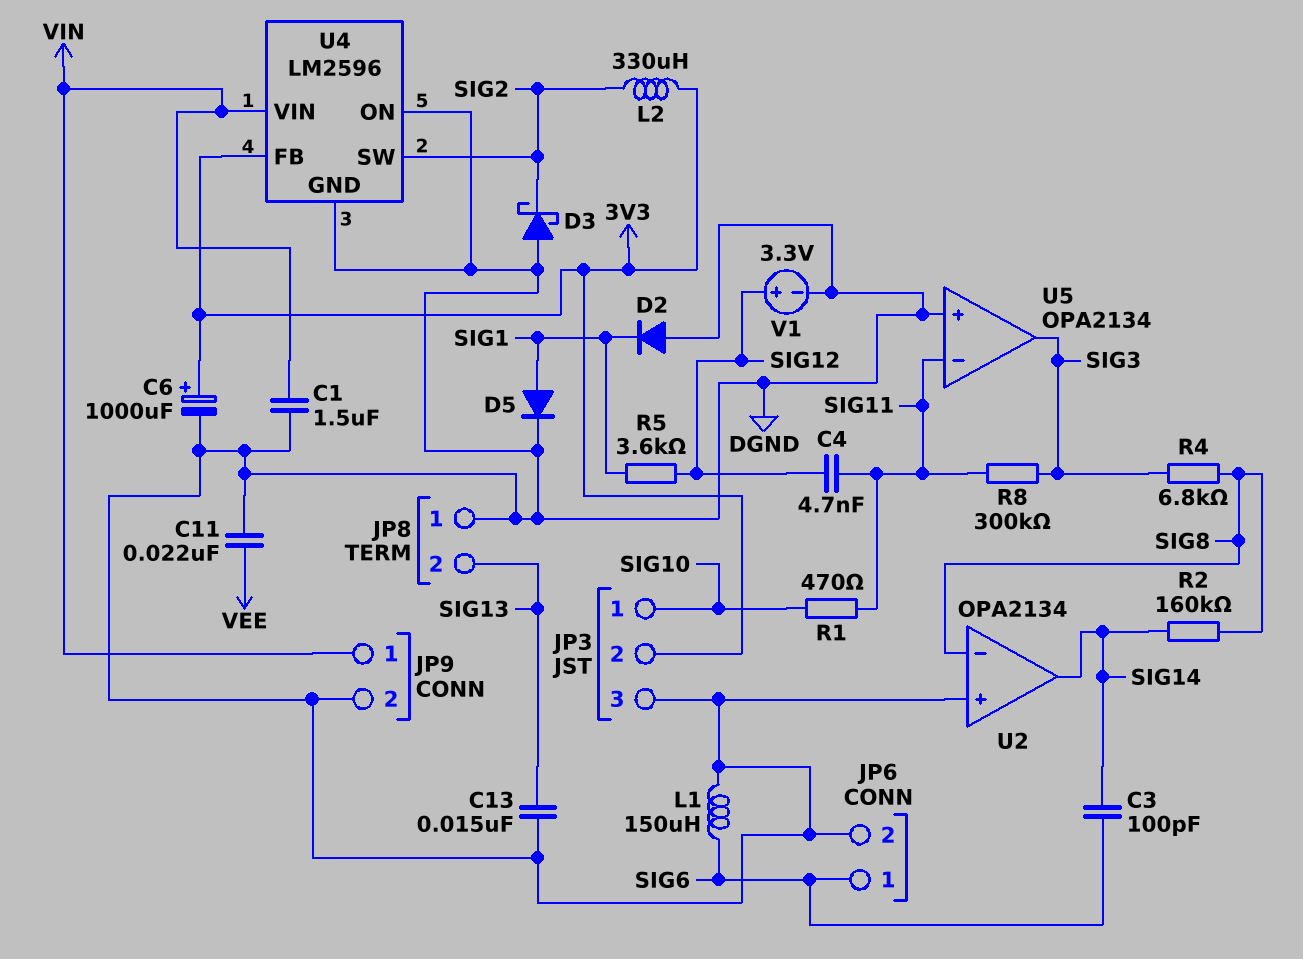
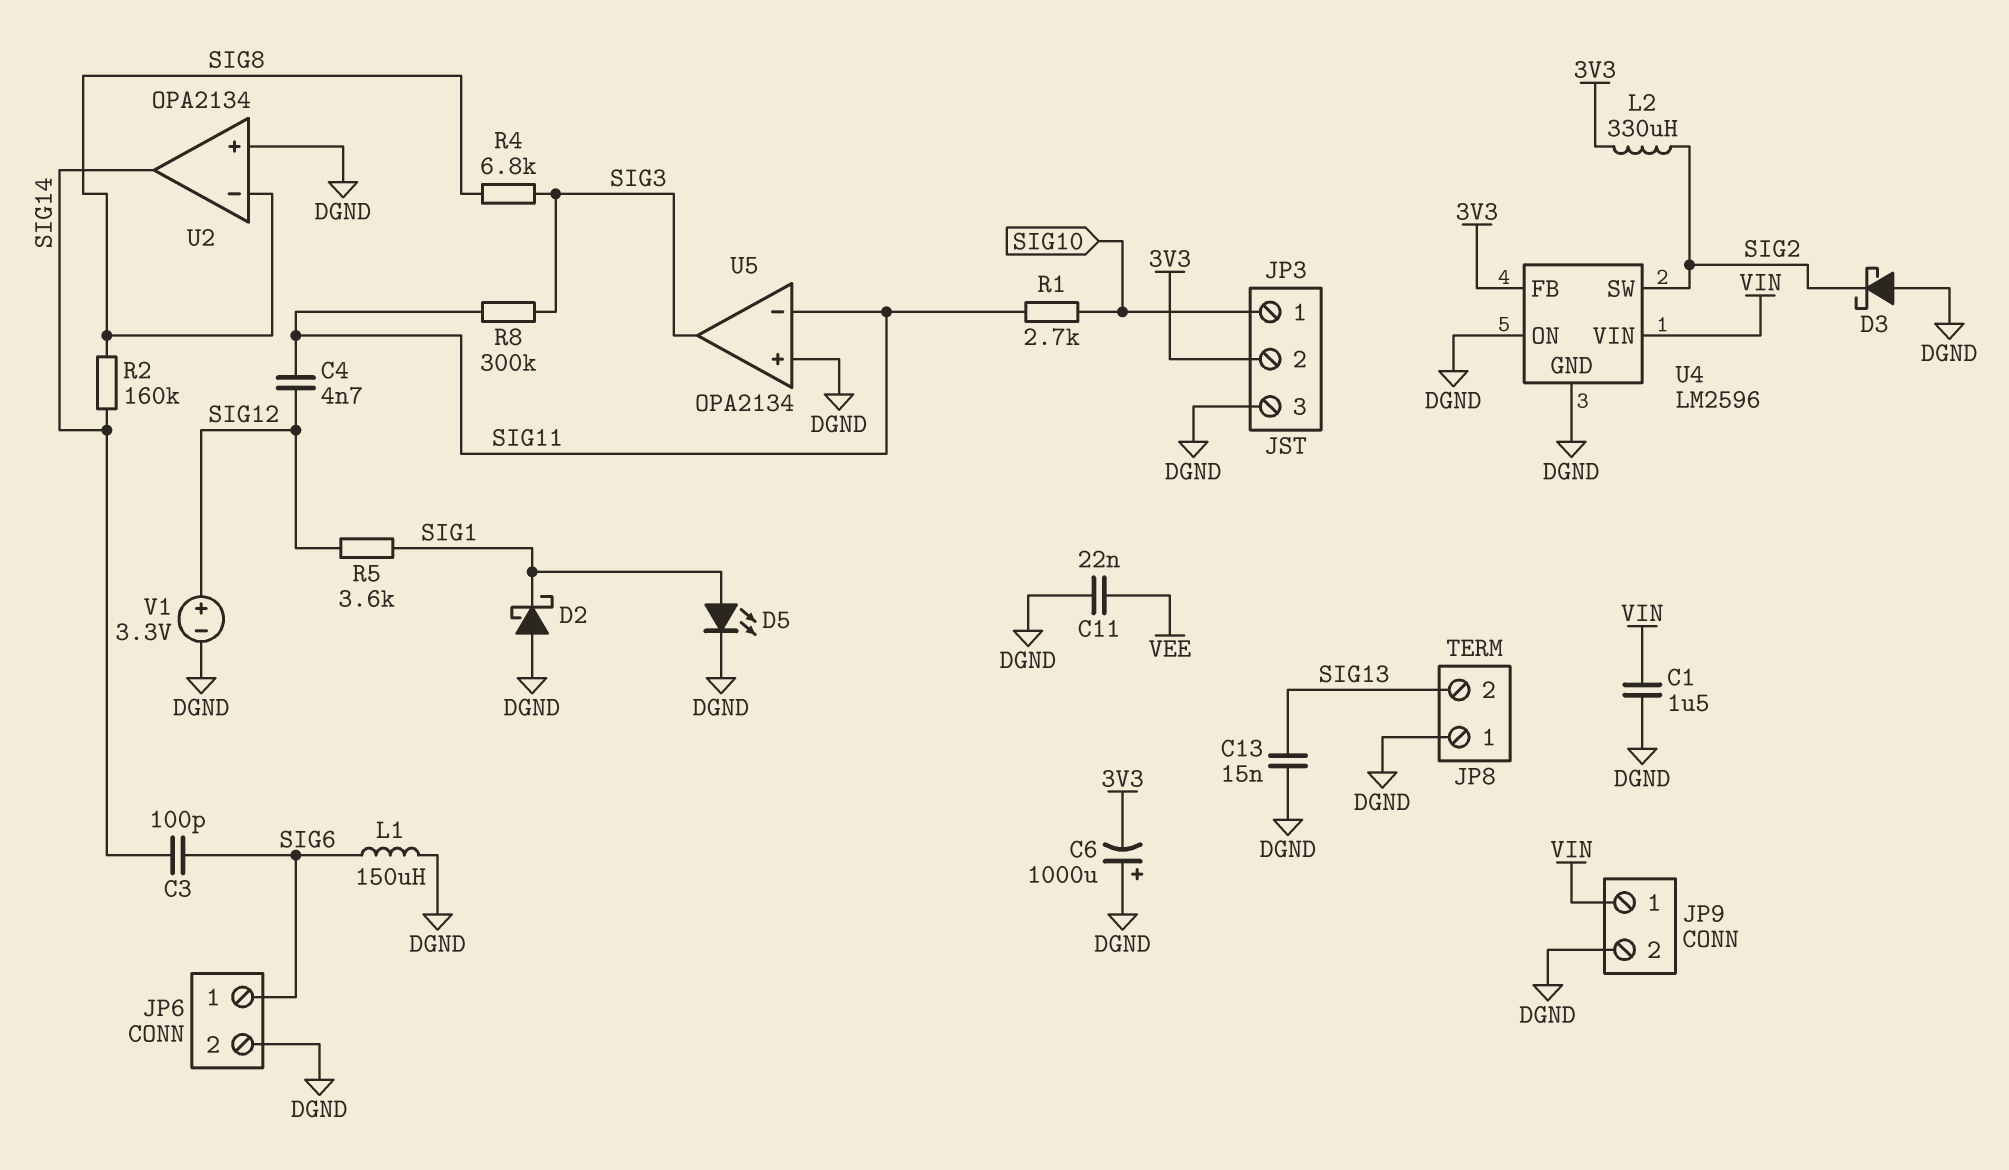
C6: 1000uF (plus 3V3, minus DGND) -> 1000uF (plus DGND, minus 3V3)
D2: diode (A DGND, K SIG1) -> schottky (A DGND, K SIG1)
D5: diode (A SIG1, K DGND) -> LED (A SIG1, K DGND)
R1: 470 (SIG10, SIG11) -> 2.7k (SIG10, SIG11)

